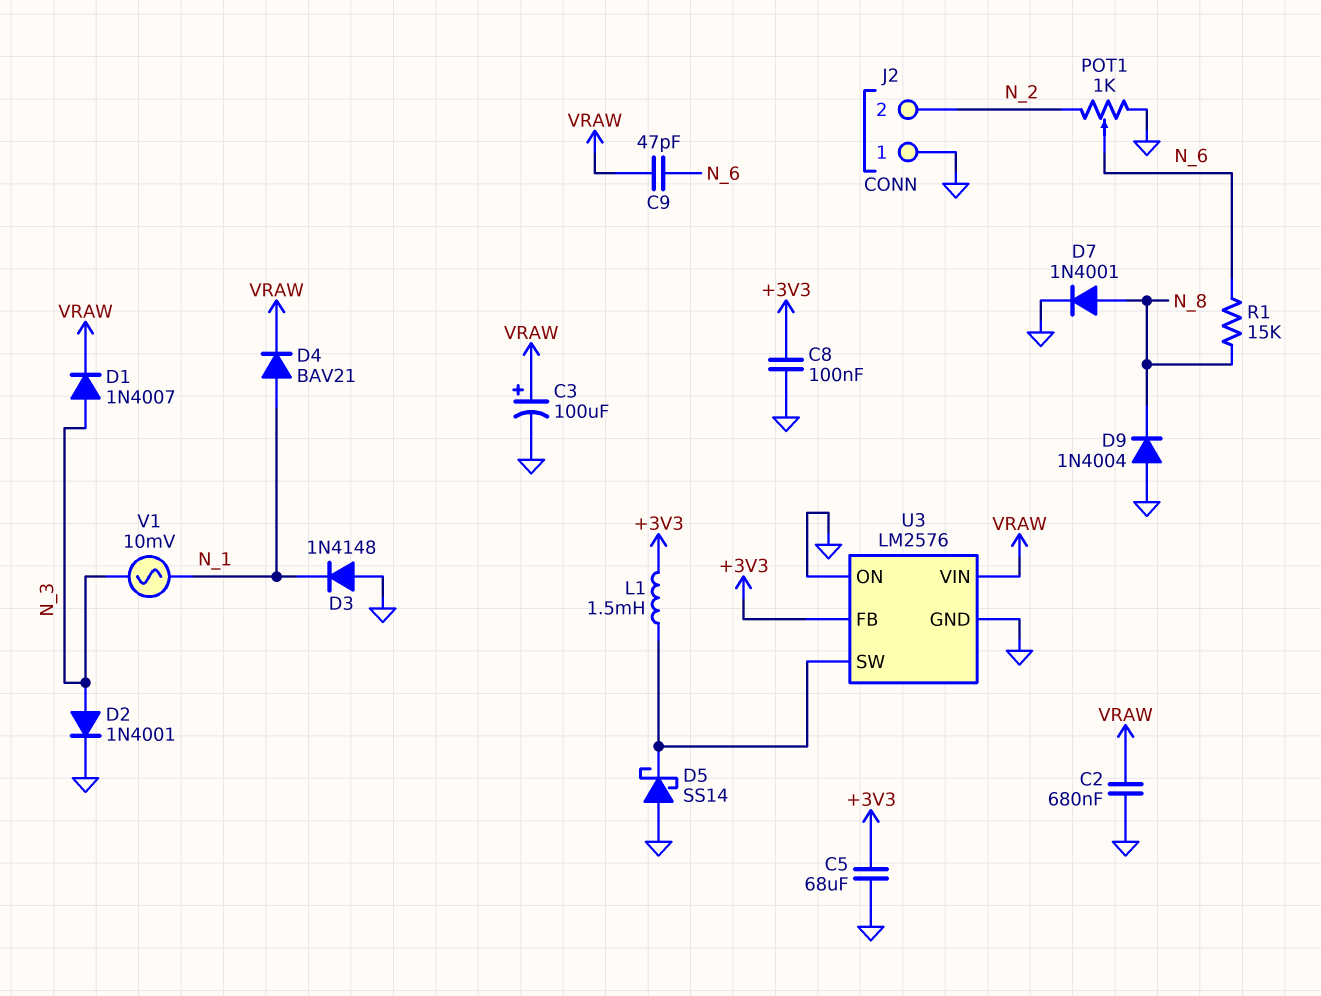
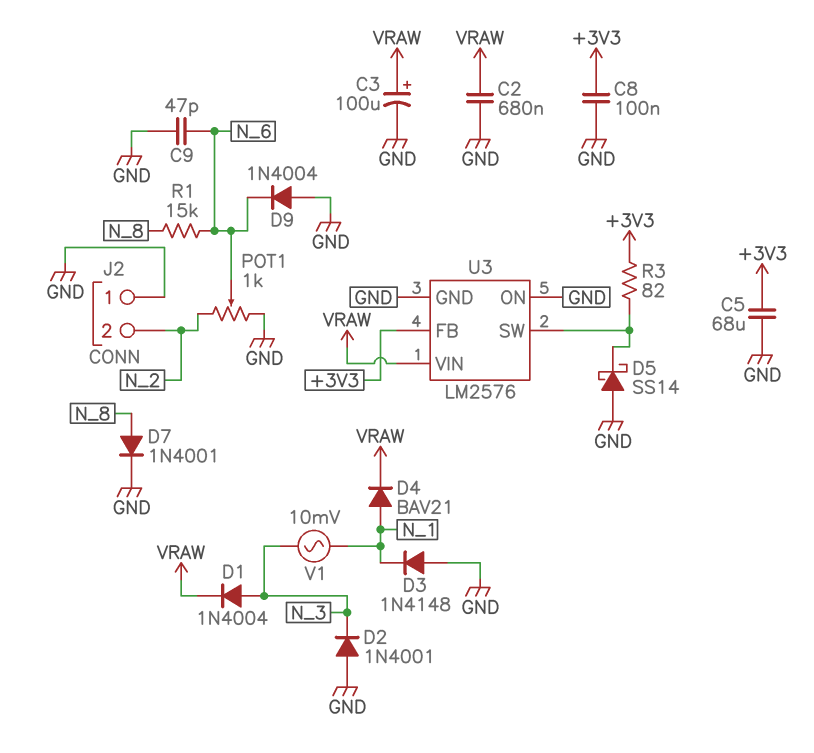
C9: 47pF (N_6, VRAW) -> 47pF (GND, N_6)
D1: diode 1N4007 (A N_3, K VRAW) -> diode 1N4004 (A N_3, K VRAW)
D2: diode 1N4001 (A N_3, K GND) -> diode 1N4001 (A GND, K N_3)
D9: diode 1N4004 (A GND, K N_8) -> diode 1N4004 (A GND, K N_6)
L1: 1.5mH (+3V3, U3/SW) -> none
R3: none -> 82 (+3V3, U3/SW)

